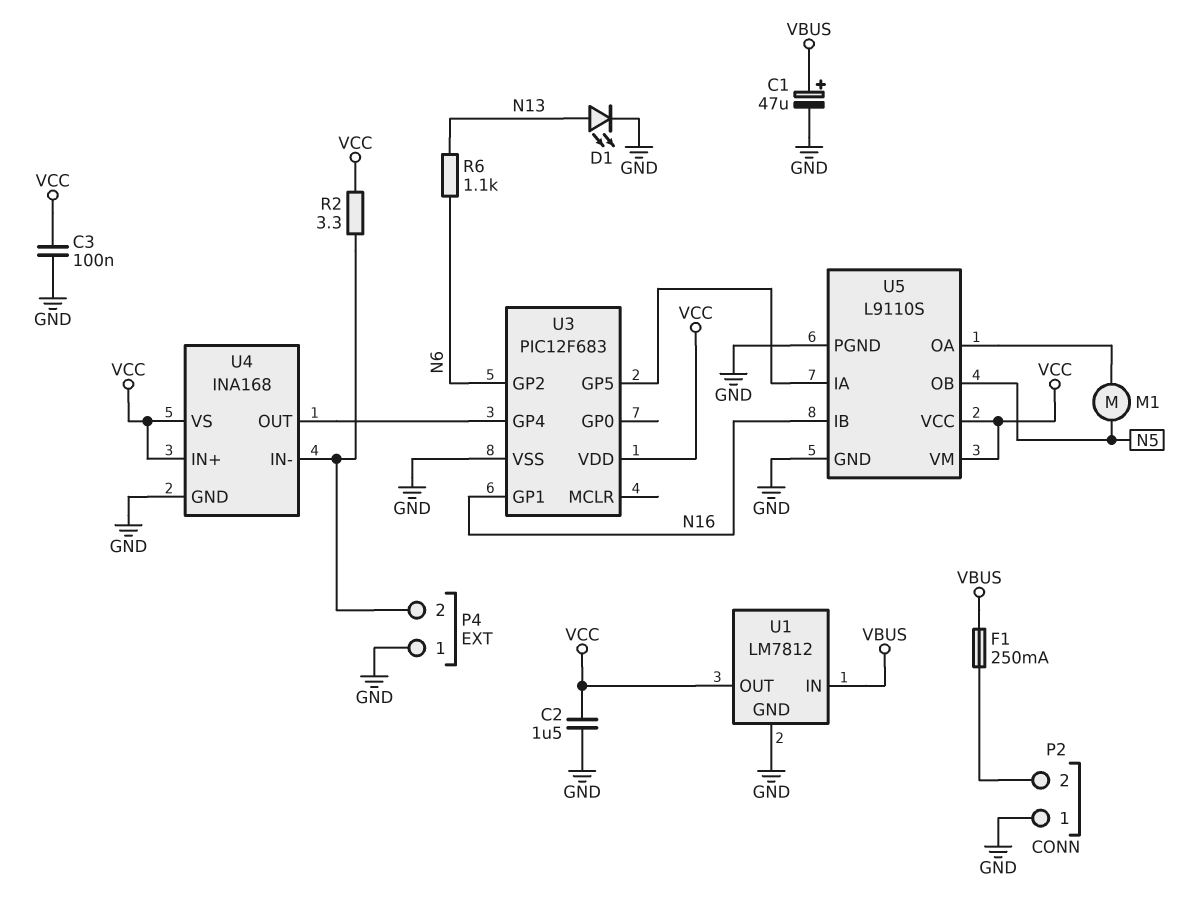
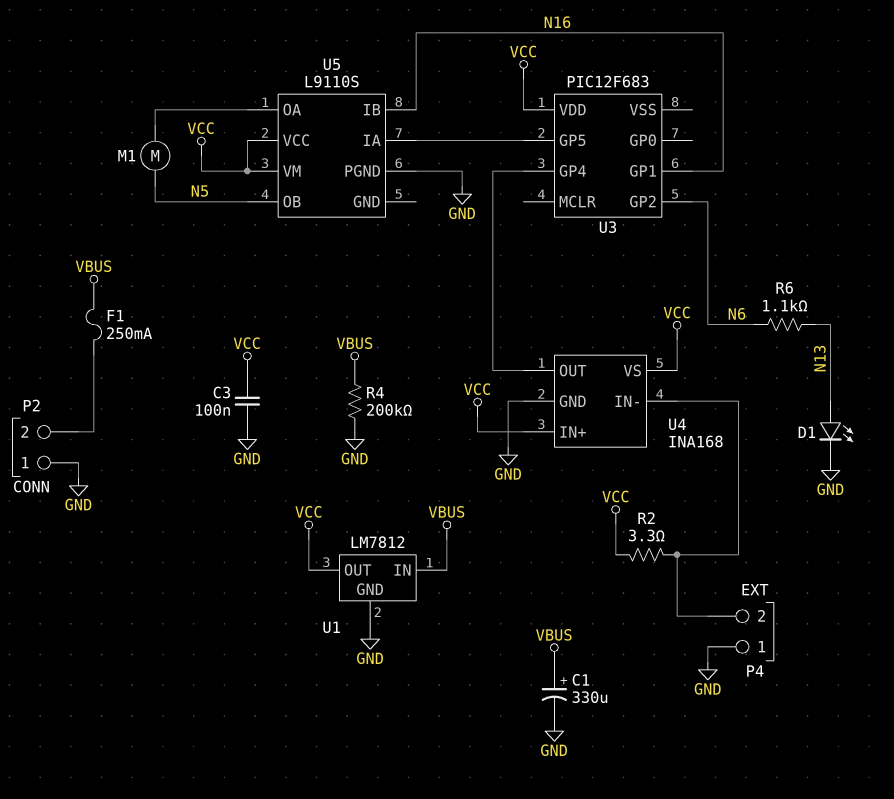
C1: 47uF (plus VBUS, minus GND) -> 330uF (plus VBUS, minus GND)
C2: 1.5uF (GND, VCC) -> none
R4: none -> 200k (GND, VBUS)
U3 pin VSS: GND -> none
U5 pin GND: GND -> none

